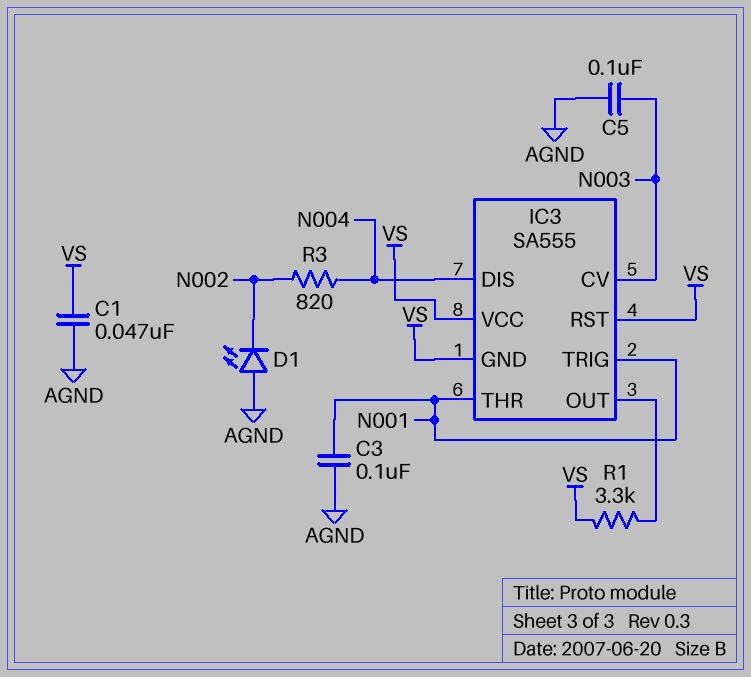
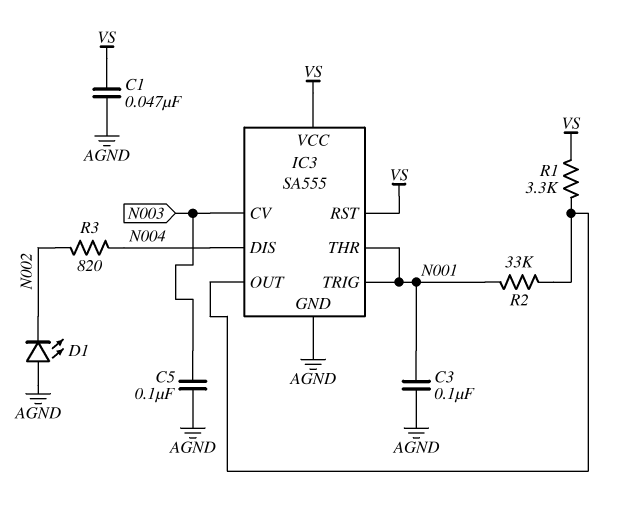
IC3 pin GND: VS -> AGND
R2: none -> 33k (IC3/OUT, N001)

